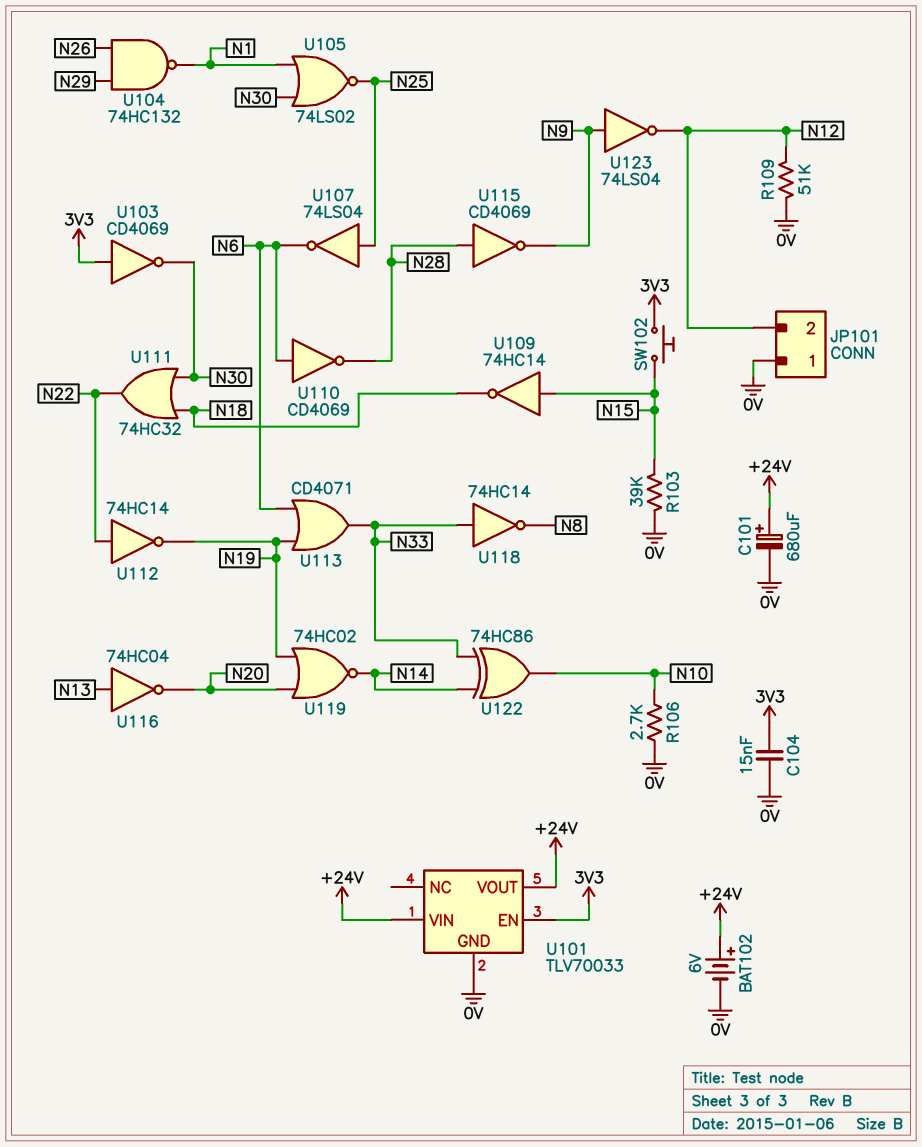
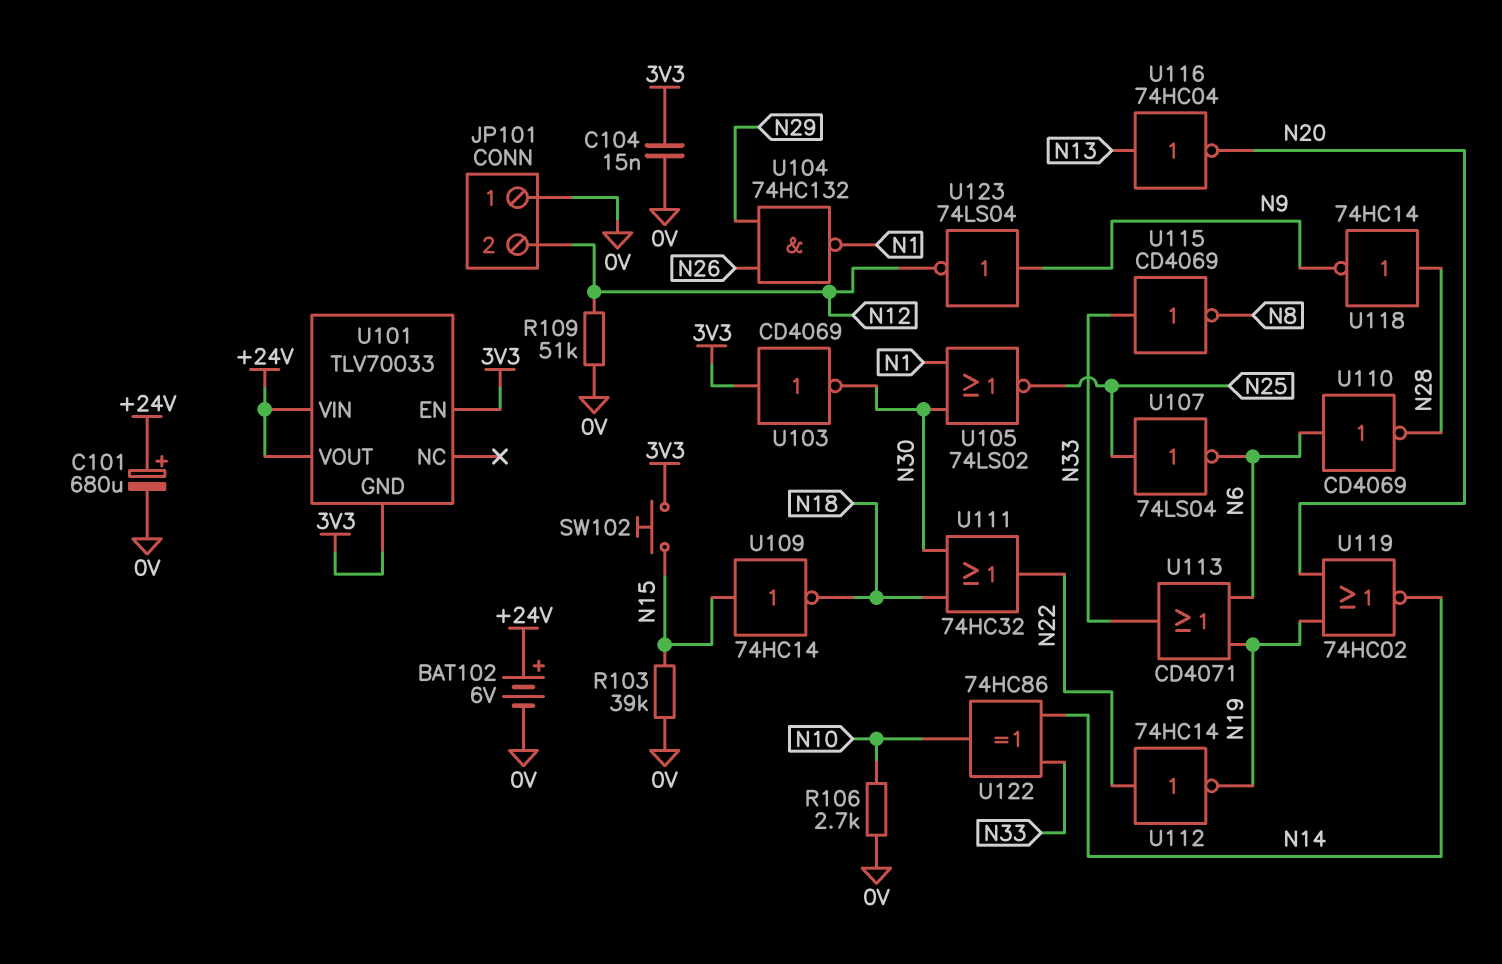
U101 pin GND: 0V -> 3V3
U115: NOT CD4069 (in N28, out N9) -> NOT CD4069 (in N33, out N8)
U118: NOT 74HC14 (in N33, out N8) -> NOT 74HC14 (in N28, out N9)

